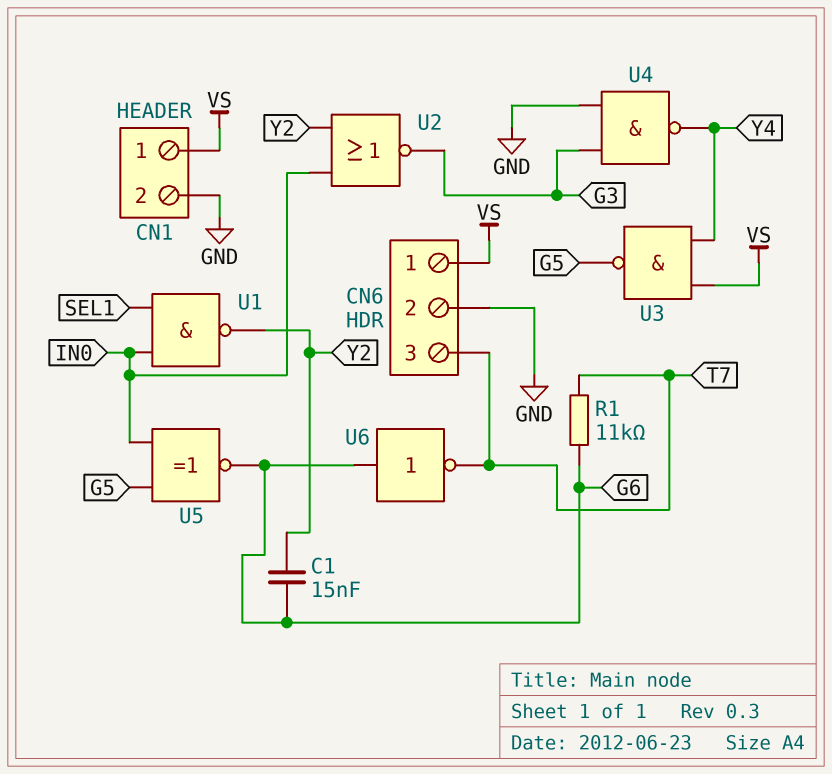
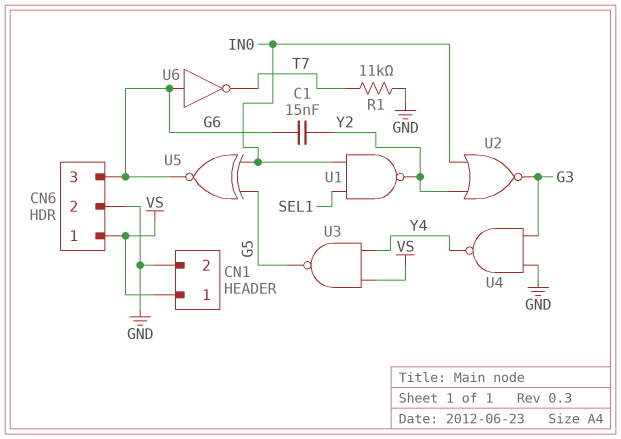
CN6 pin 3: T7 -> G6
R1: 11k (G6, T7) -> 11k (GND, T7)

